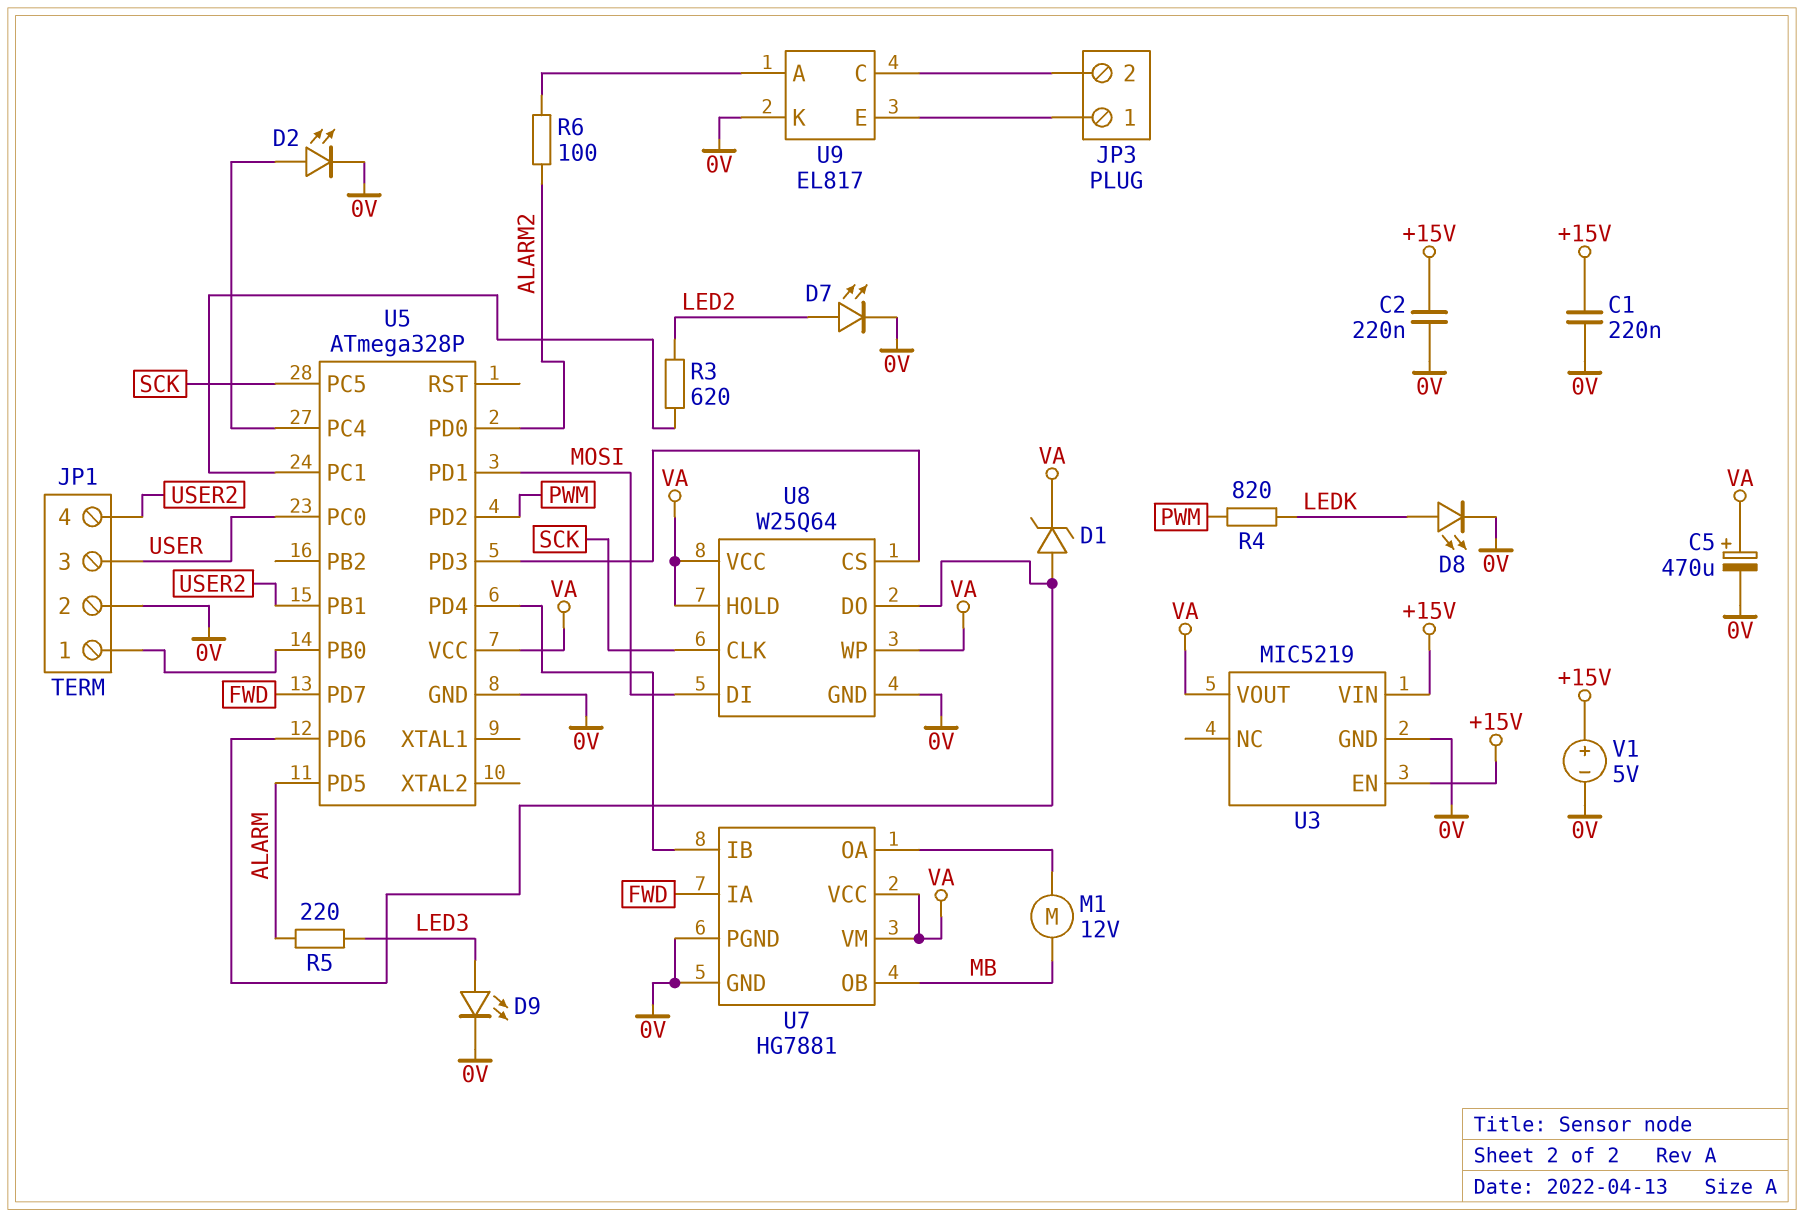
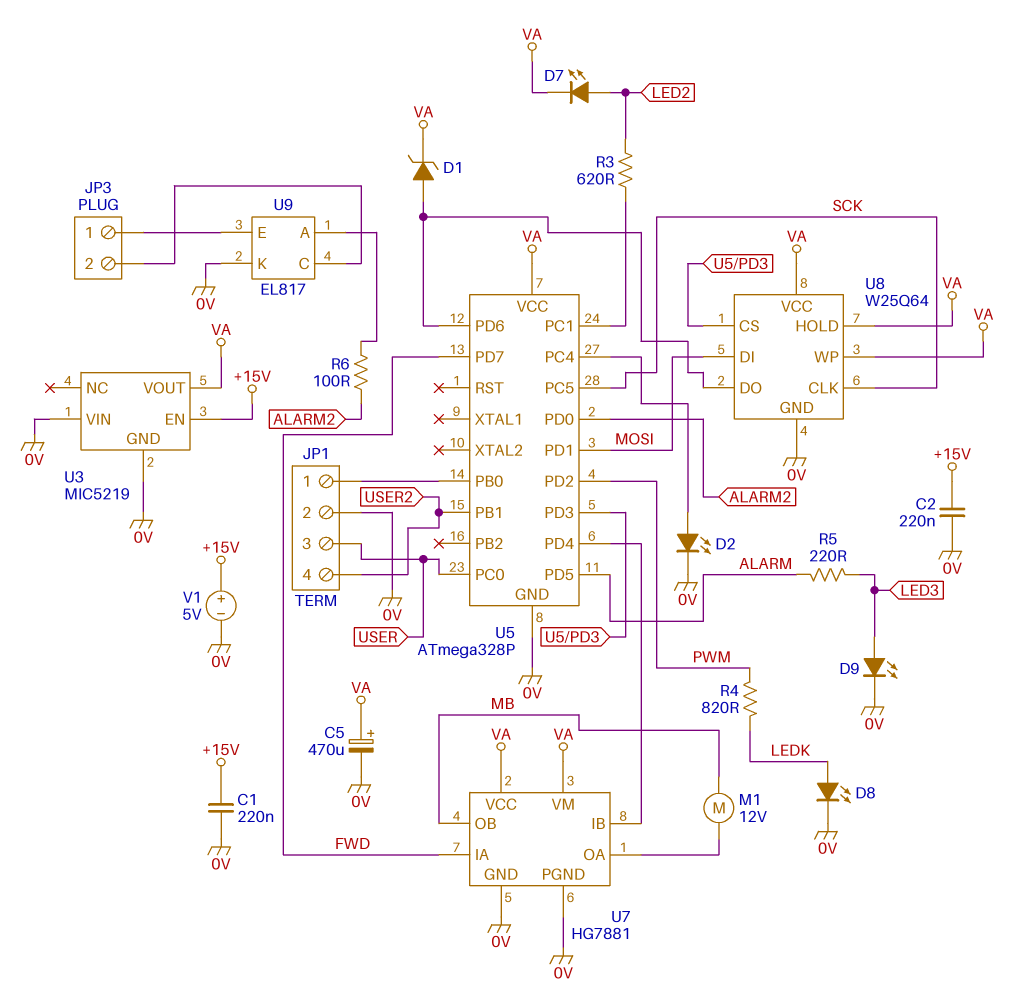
D7: LED (A LED2, K 0V) -> LED (A LED2, K VA)
U3 pin VIN: +15V -> 0V

